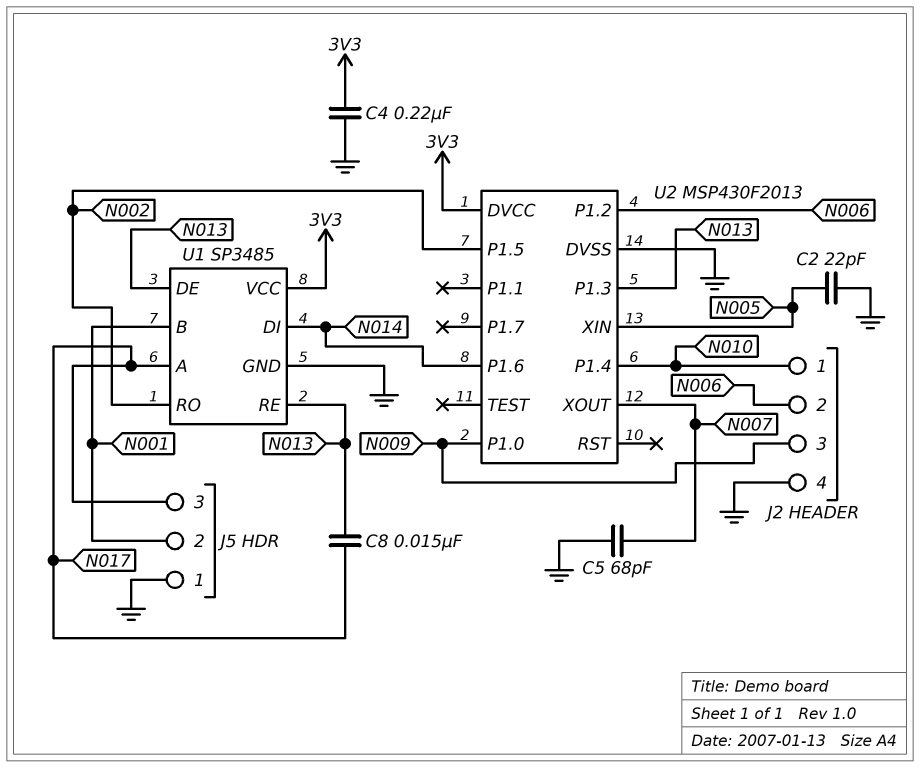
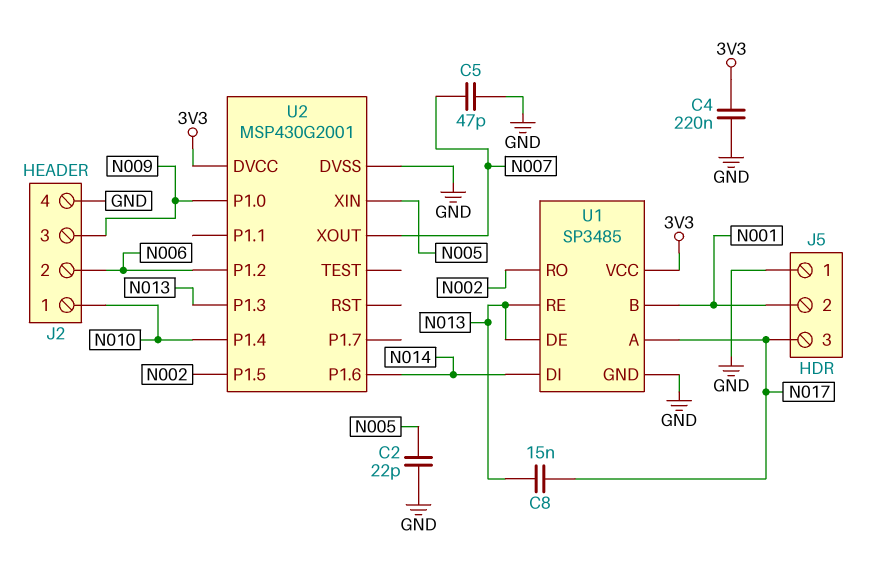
C5: 68pF (GND, N007) -> 47pF (GND, N007)
U2: MSP430F2013 -> MSP430G2001

